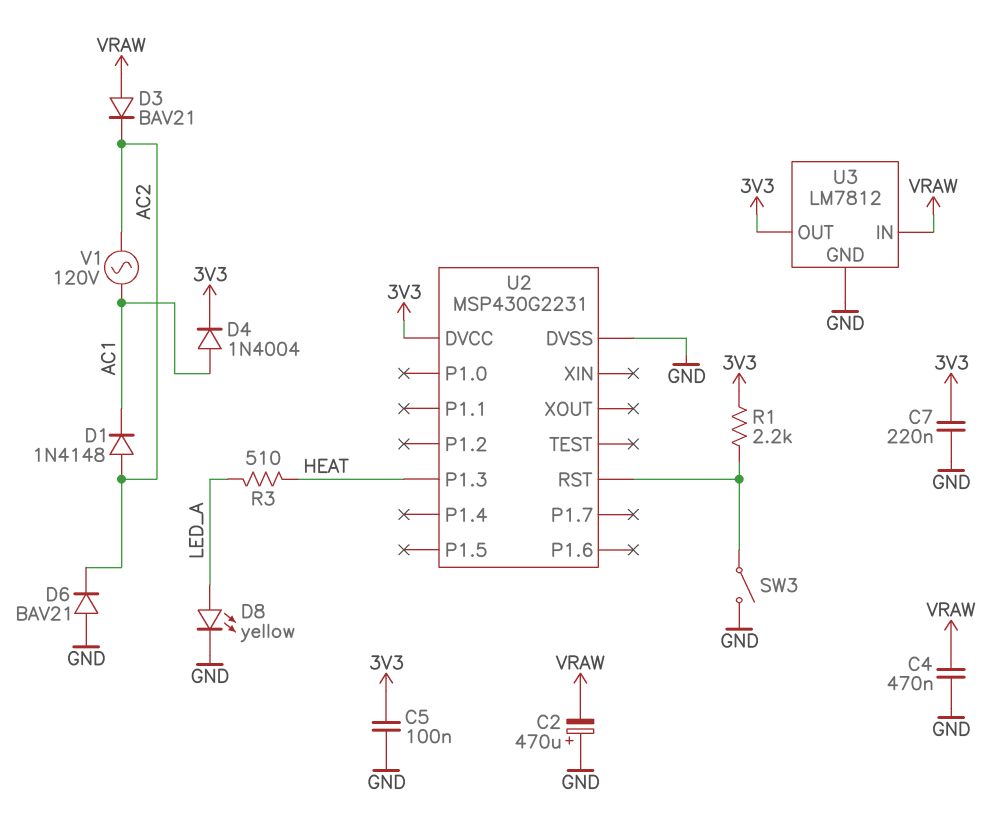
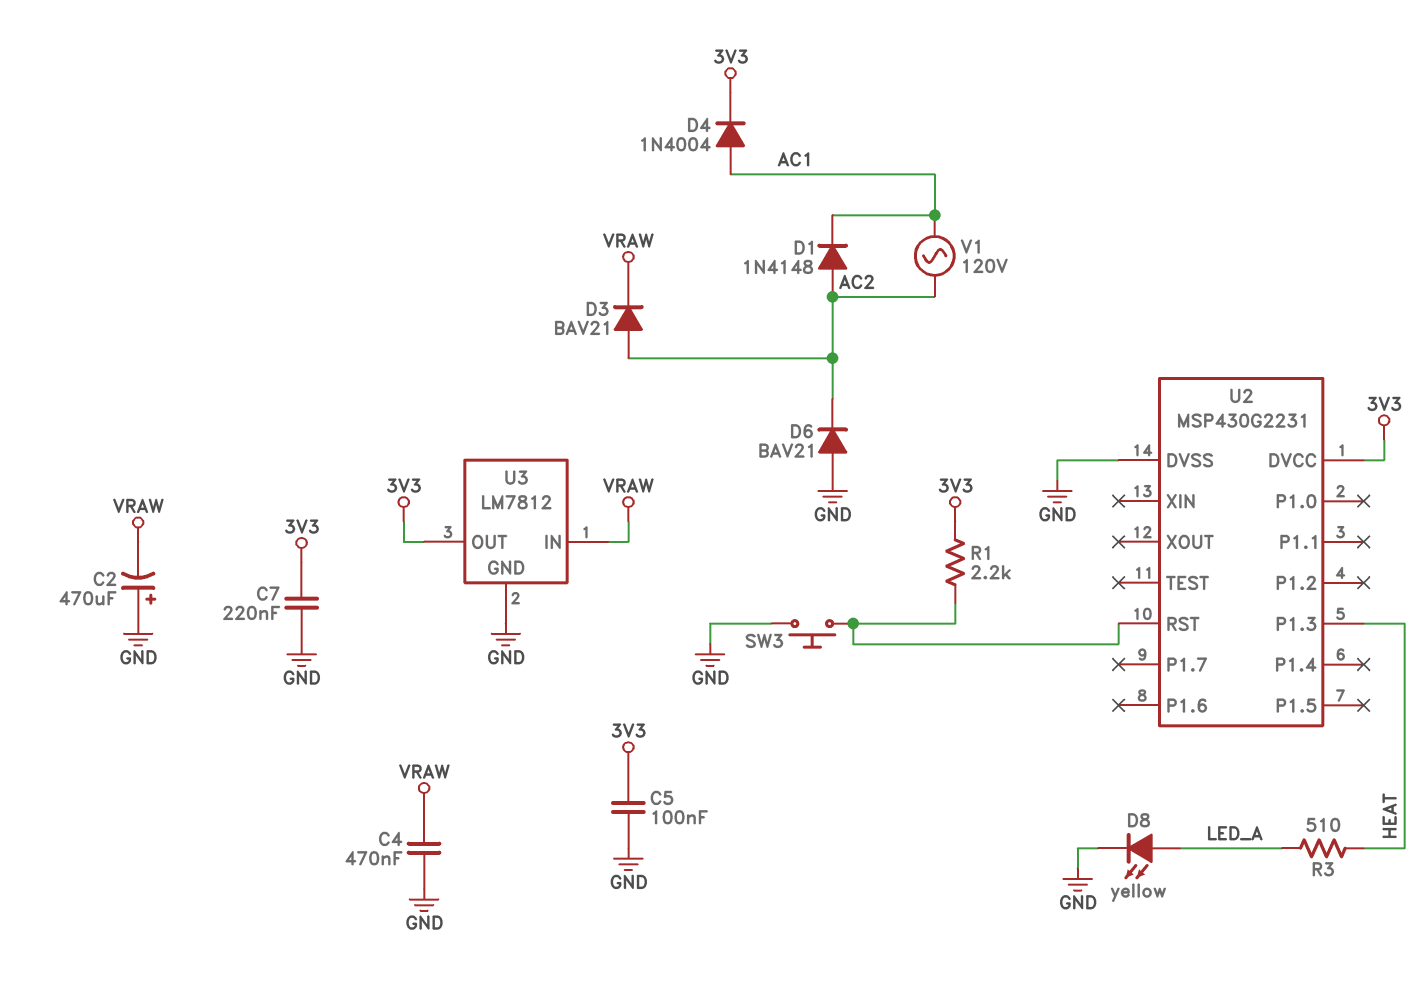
D3: diode BAV21 (A VRAW, K AC2) -> diode BAV21 (A AC2, K VRAW)
SW3: switch (GND, U2/RST) -> button (GND, U2/RST)

